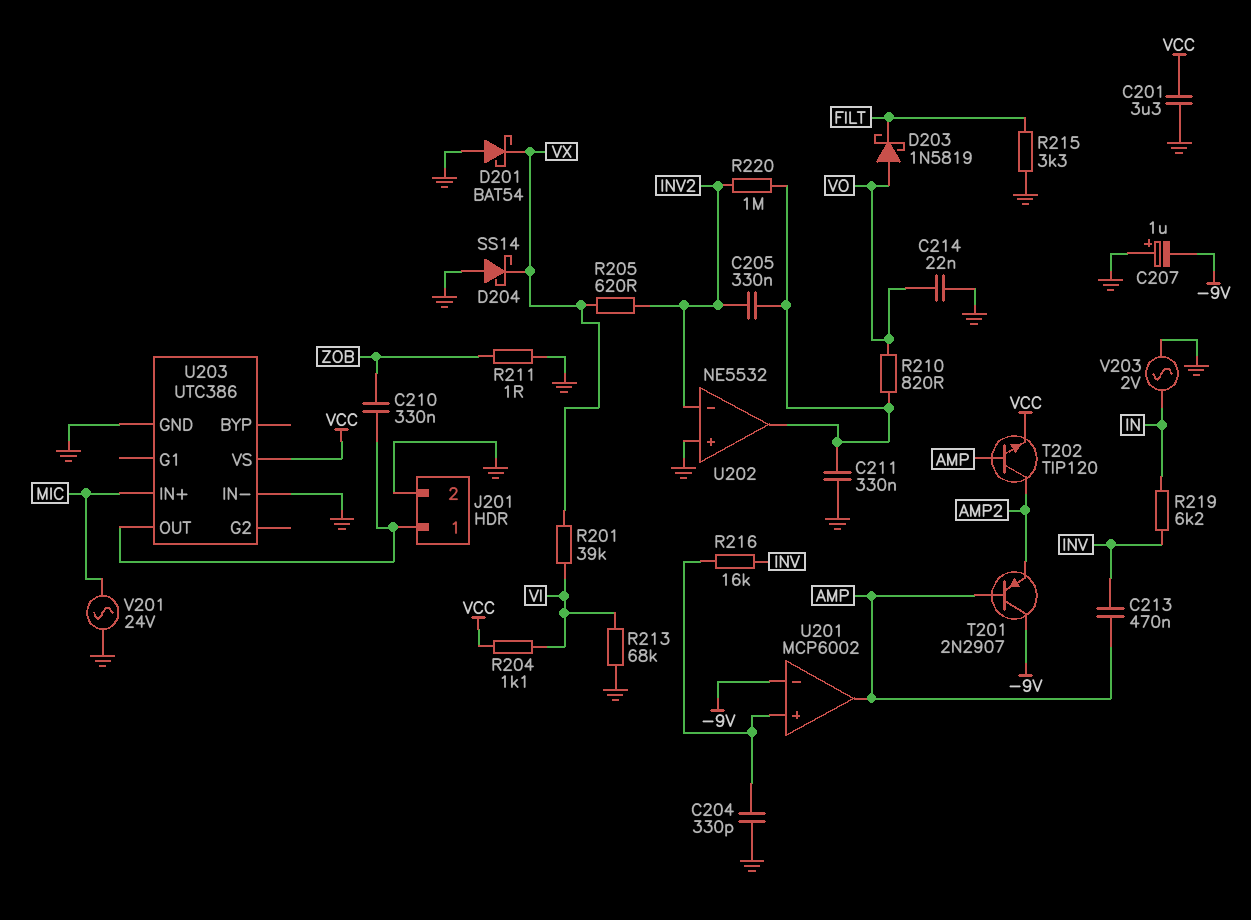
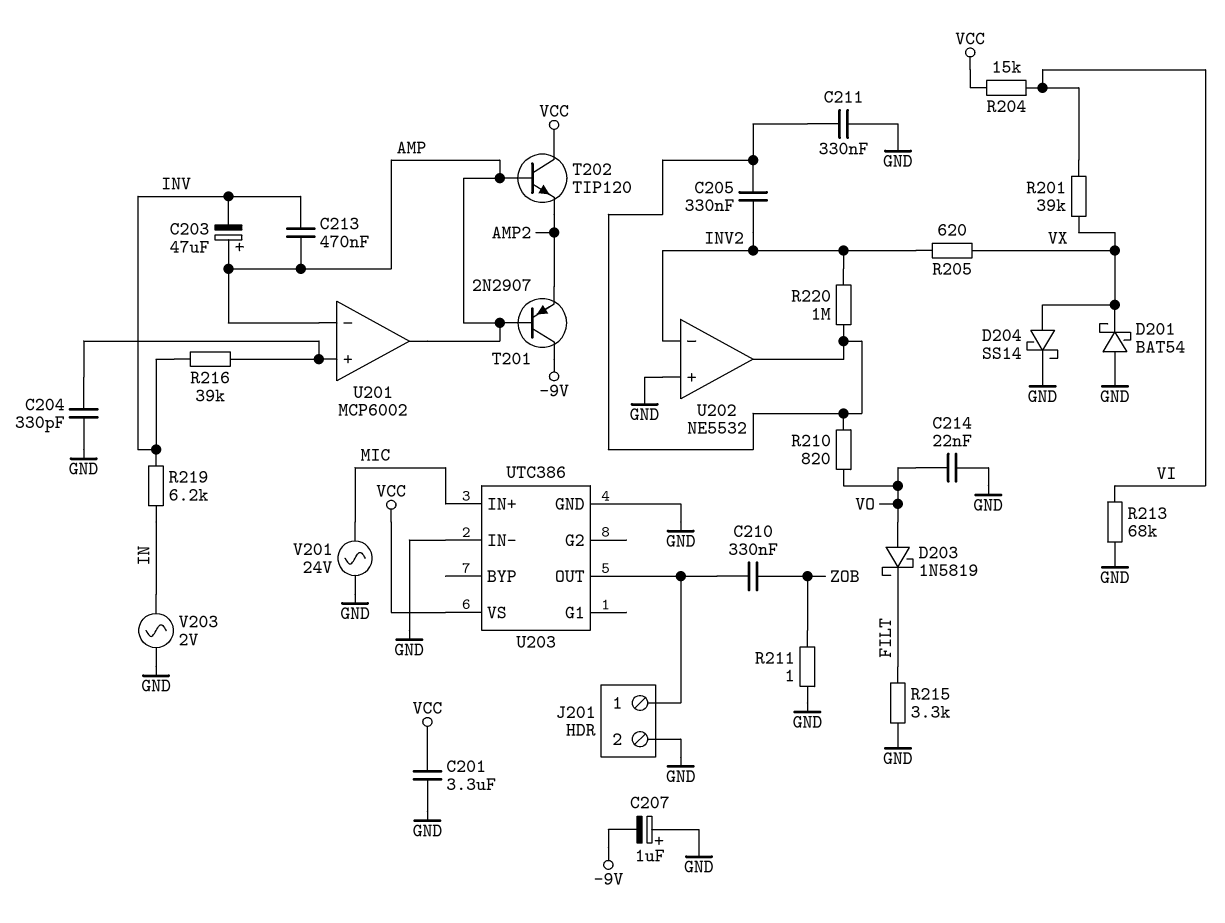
C203: none -> 47uF (plus AMP, minus INV)
D204: schottky SS14 (A GND, K VX) -> schottky SS14 (A VX, K GND)
R204: 1.1k (VCC, VI) -> 15k (VCC, VI)
R216: 16k (INV, U201/in+) -> 39k (INV, U201/in+)
T202: NPN TIP120 (B AMP, C AMP2, E VCC) -> NPN TIP120 (B AMP, C VCC, E AMP2)
U201 pin in-: -9V -> AMP

